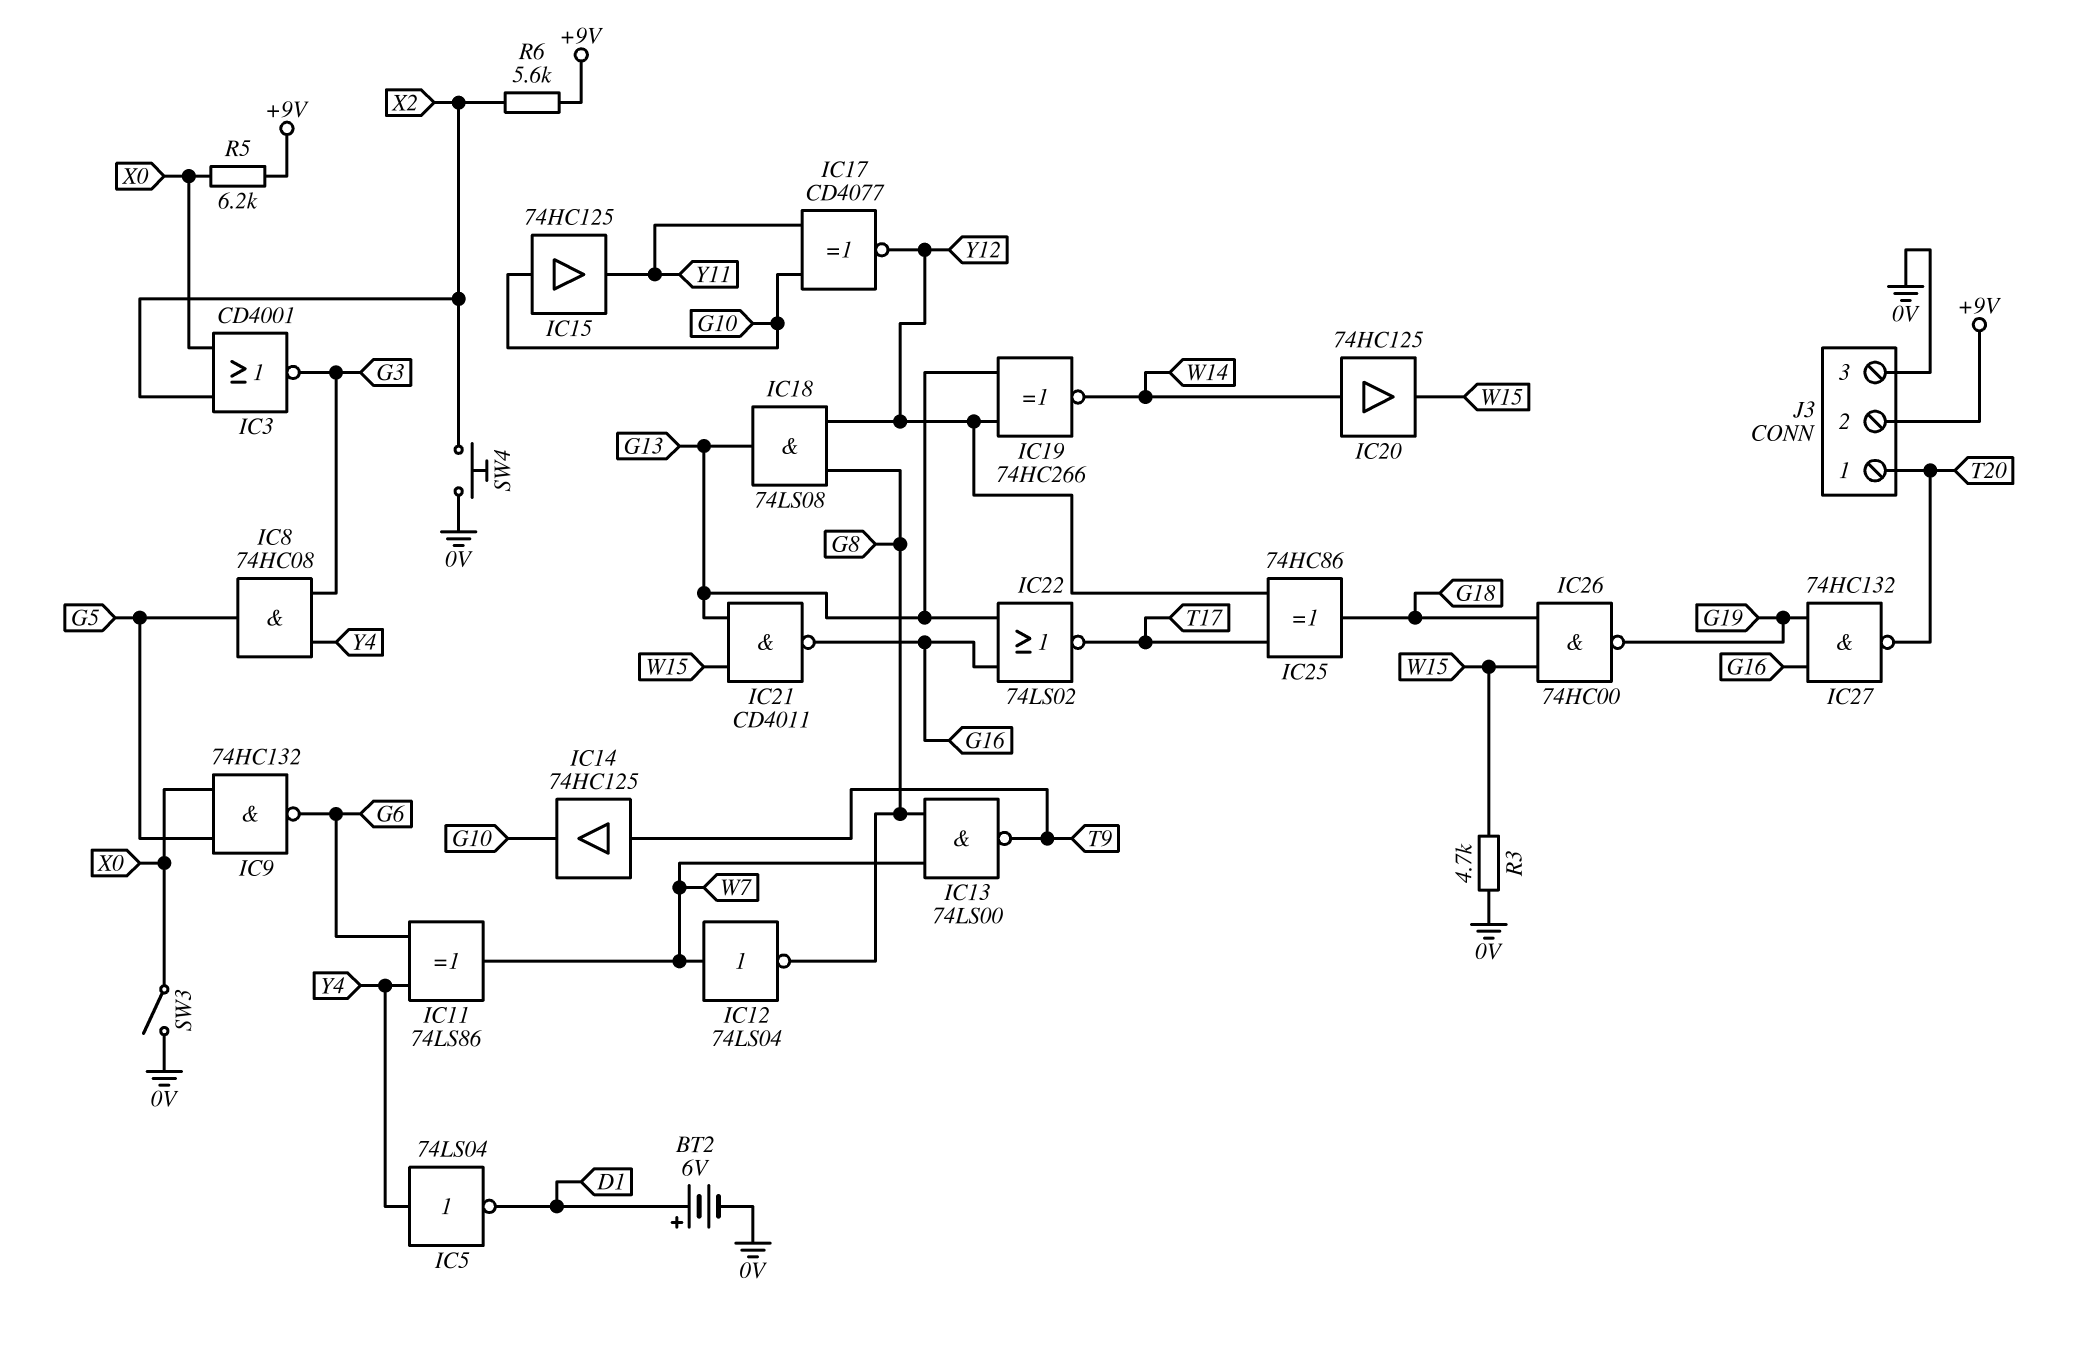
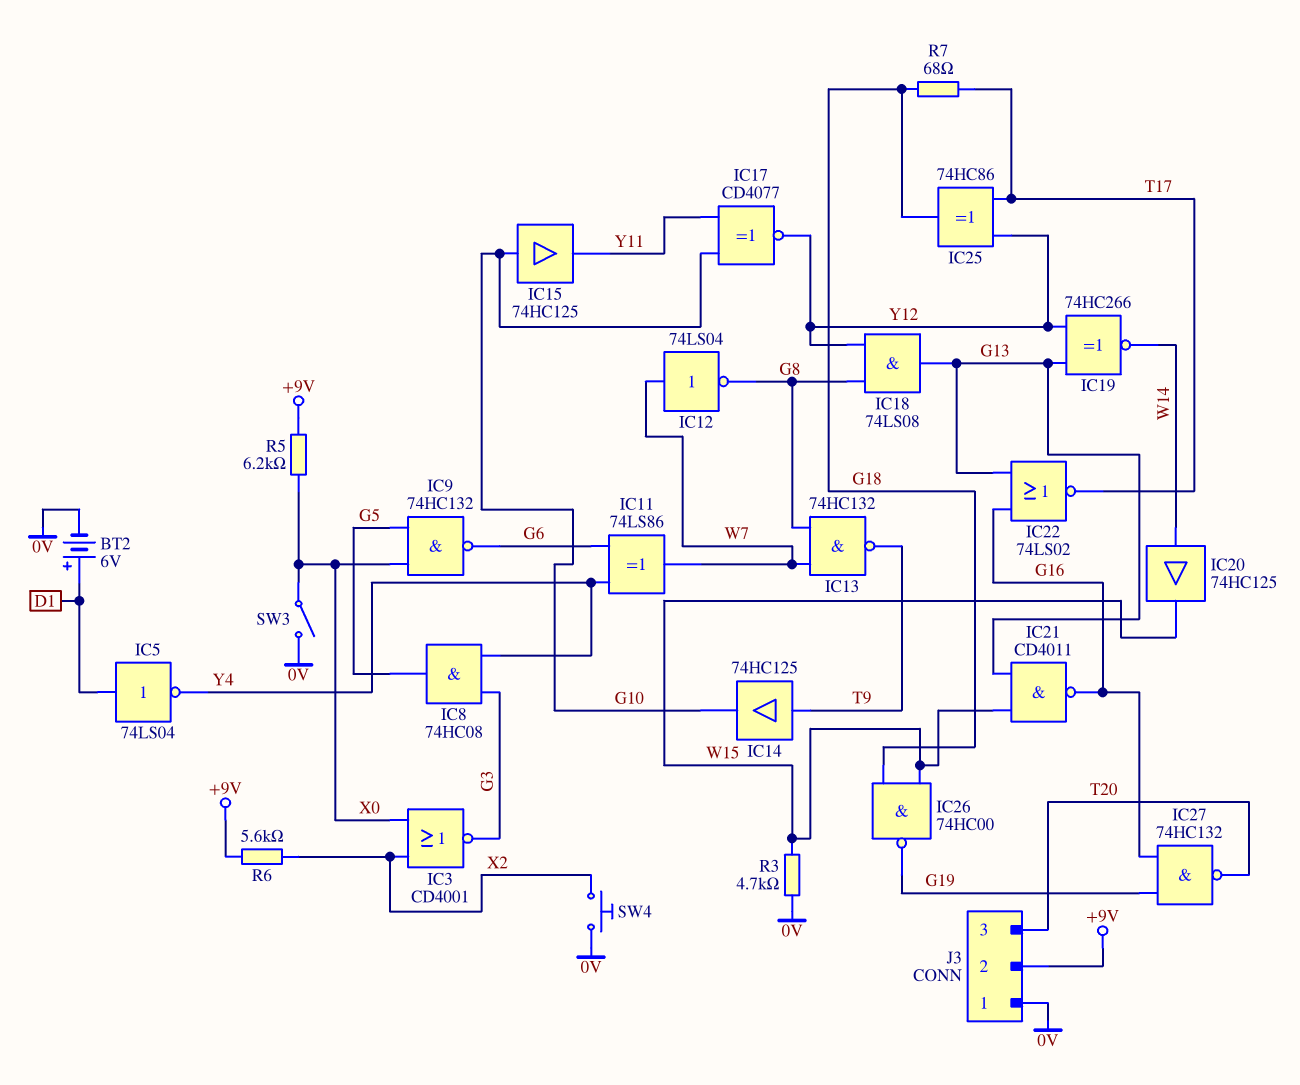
IC5: NOT 74LS04 (in Y4, out D1) -> NOT 74LS04 (in D1, out Y4)
IC13: NAND 74LS00 (in G8, in W7, out T9) -> NAND 74HC132 (in G8, in W7, out T9)
J3 pin 1: T20 -> 0V
J3 pin 3: 0V -> T20
R7: none -> 68 (G18, T17)

